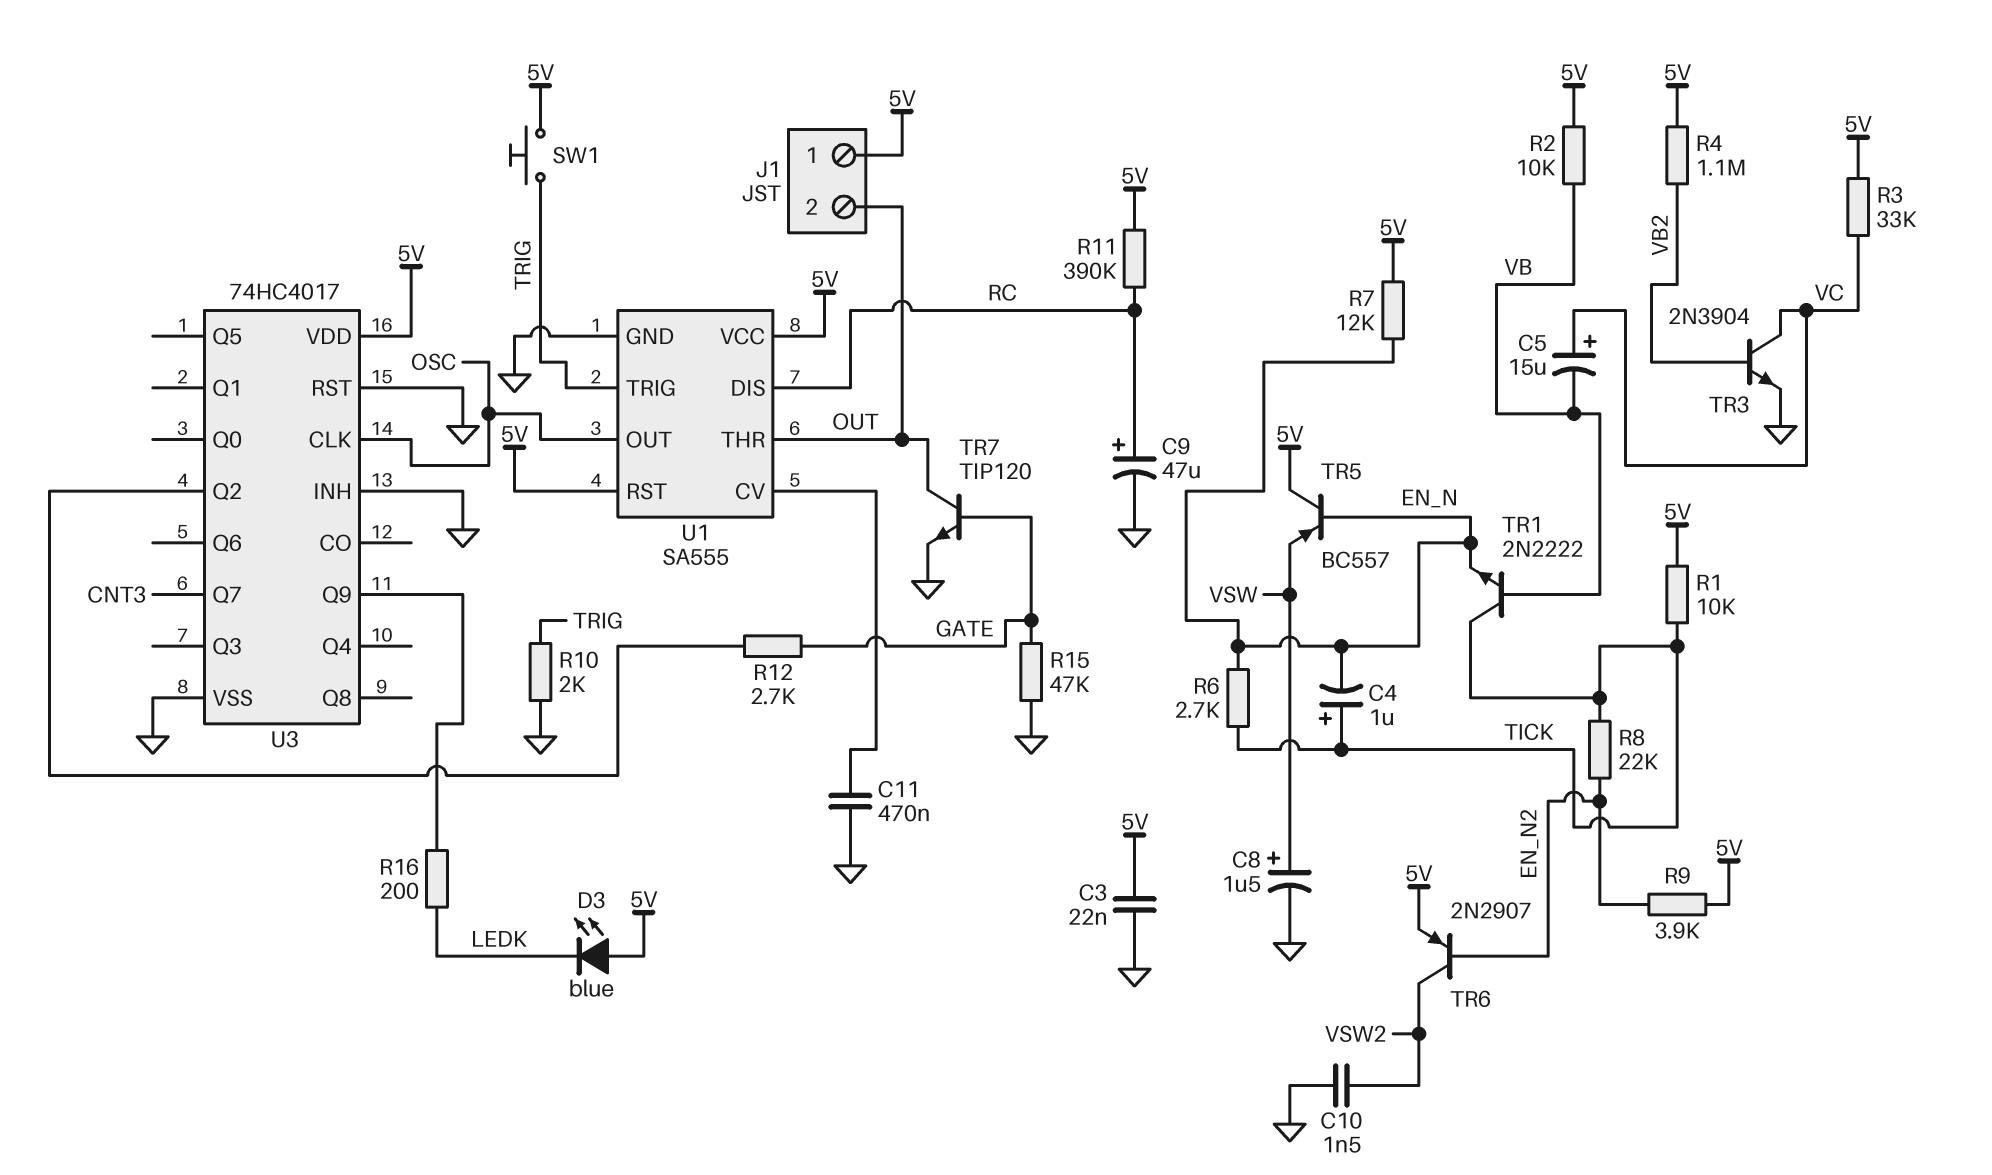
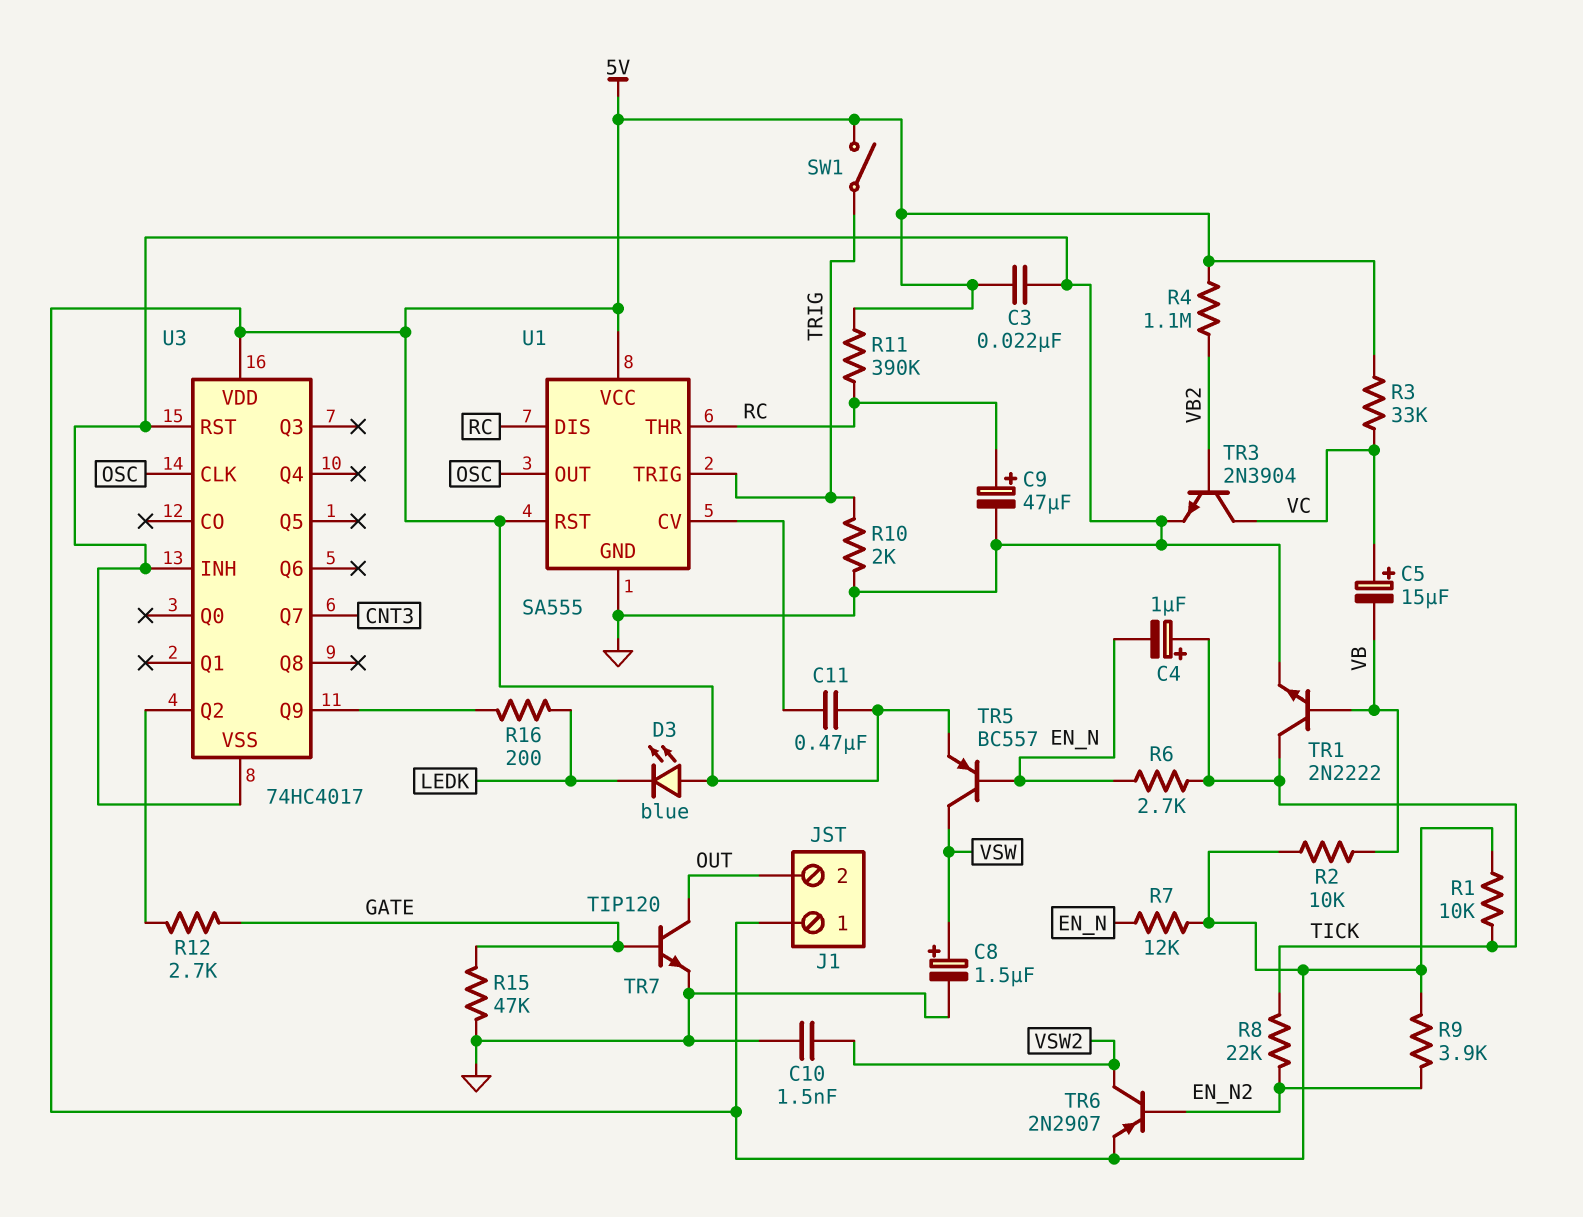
C11: 470nF (GND, U1/CV) -> 470nF (5V, U1/CV)
SW1: button (5V, TRIG) -> switch (5V, TRIG)
TR1: NPN 2N2222 (B VB, C TICK, E EN_N) -> NPN 2N2222 (B VB, C TICK, E GND)
TR5: PNP BC557 (B EN_N, C 5V, E VSW) -> PNP BC557 (B EN_N, C VSW, E 5V)
U1 pin THR: OUT -> RC

